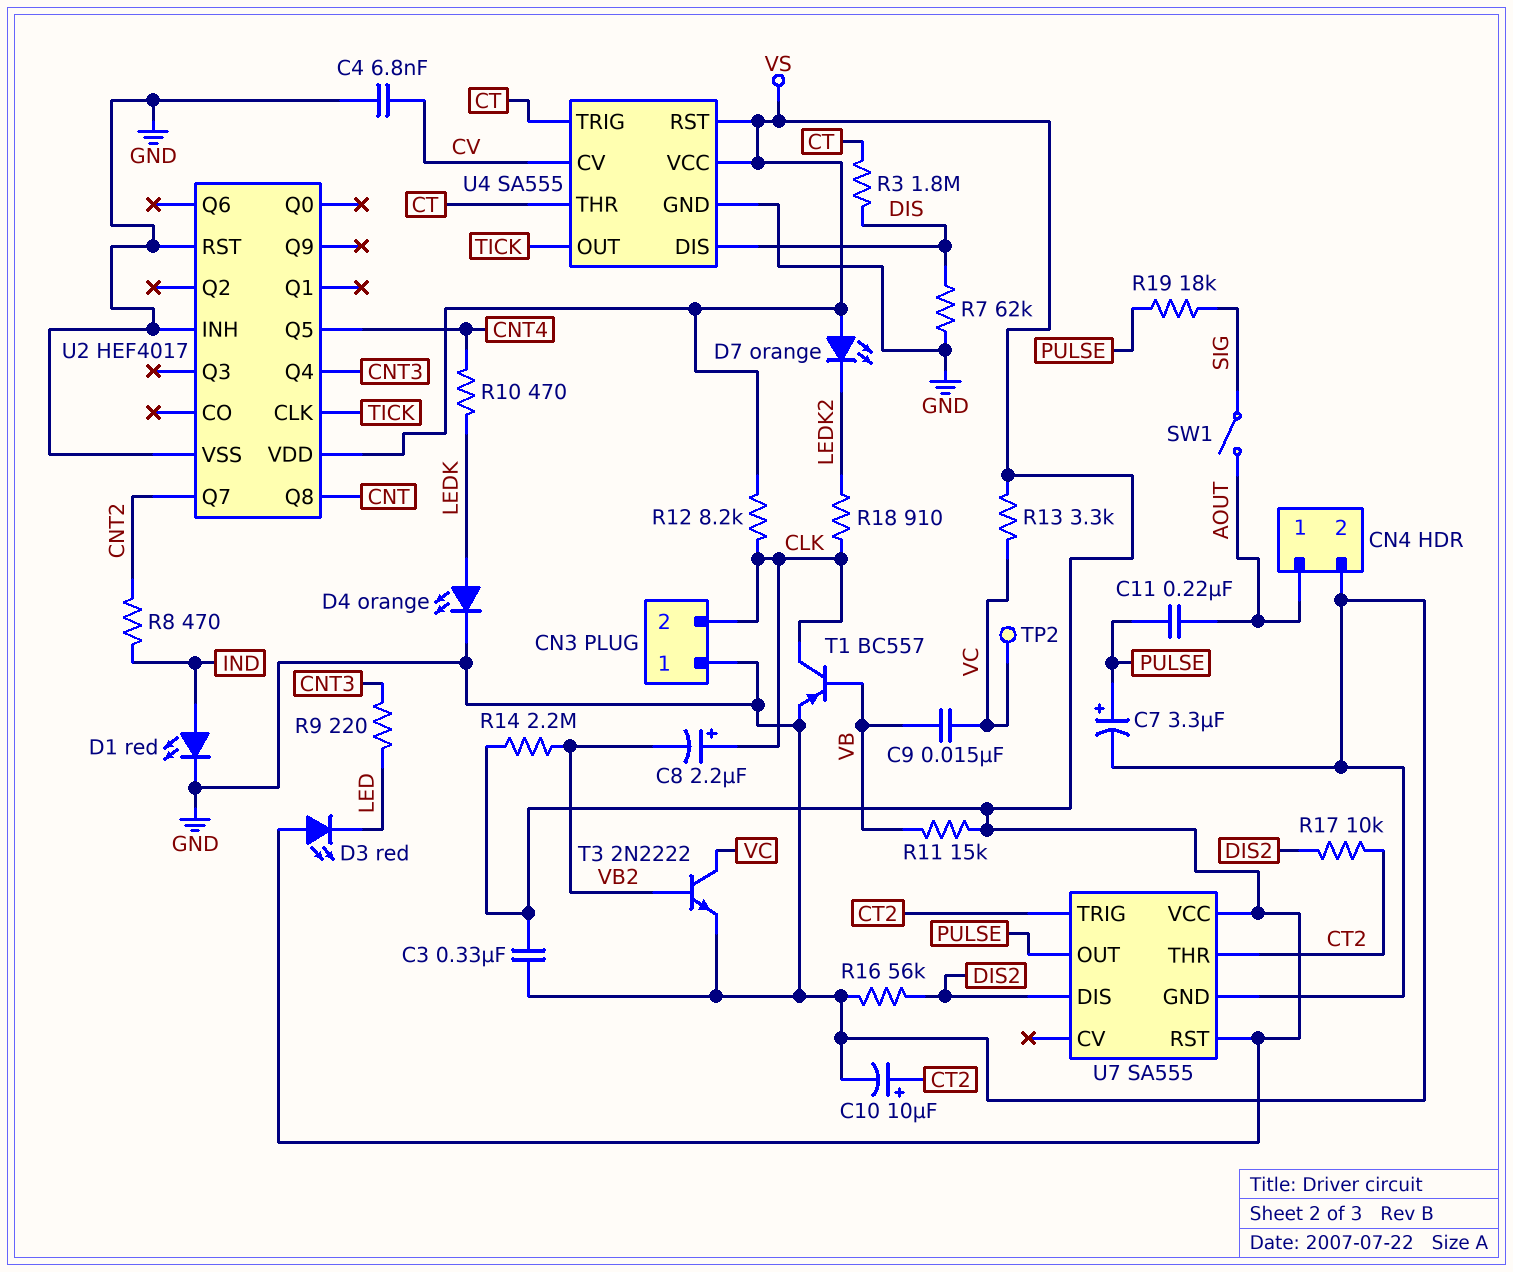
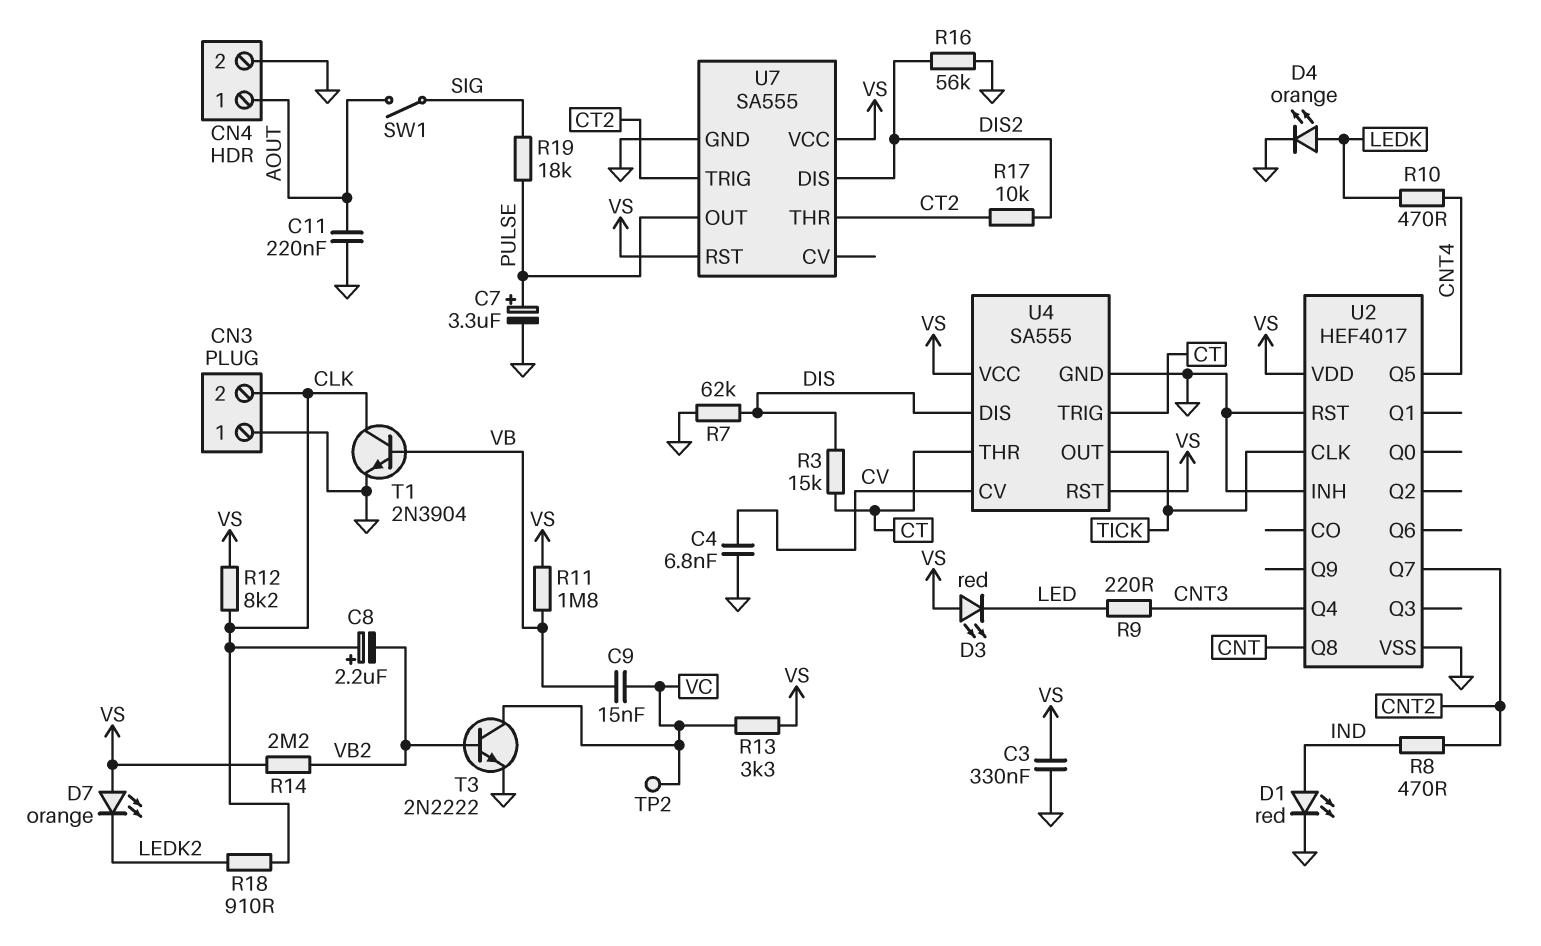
C10: 10uF (plus CT2, minus GND) -> none
C11: 220nF (AOUT, PULSE) -> 220nF (AOUT, GND)
R3: 1.8M (CT, DIS) -> 15k (CT, DIS)
R11: 15k (VB, VS) -> 1.8M (VB, VS)
T1: PNP BC557 (B VB, C CLK, E GND) -> NPN 2N3904 (B VB, C CLK, E GND)

